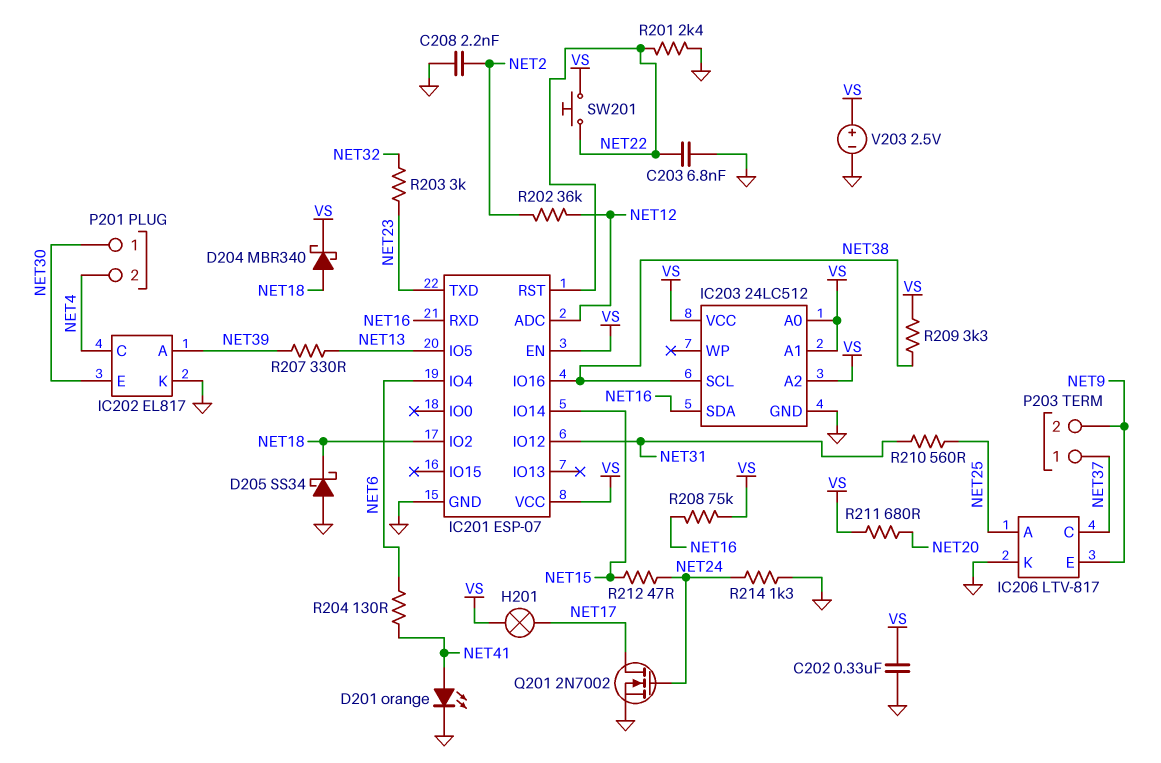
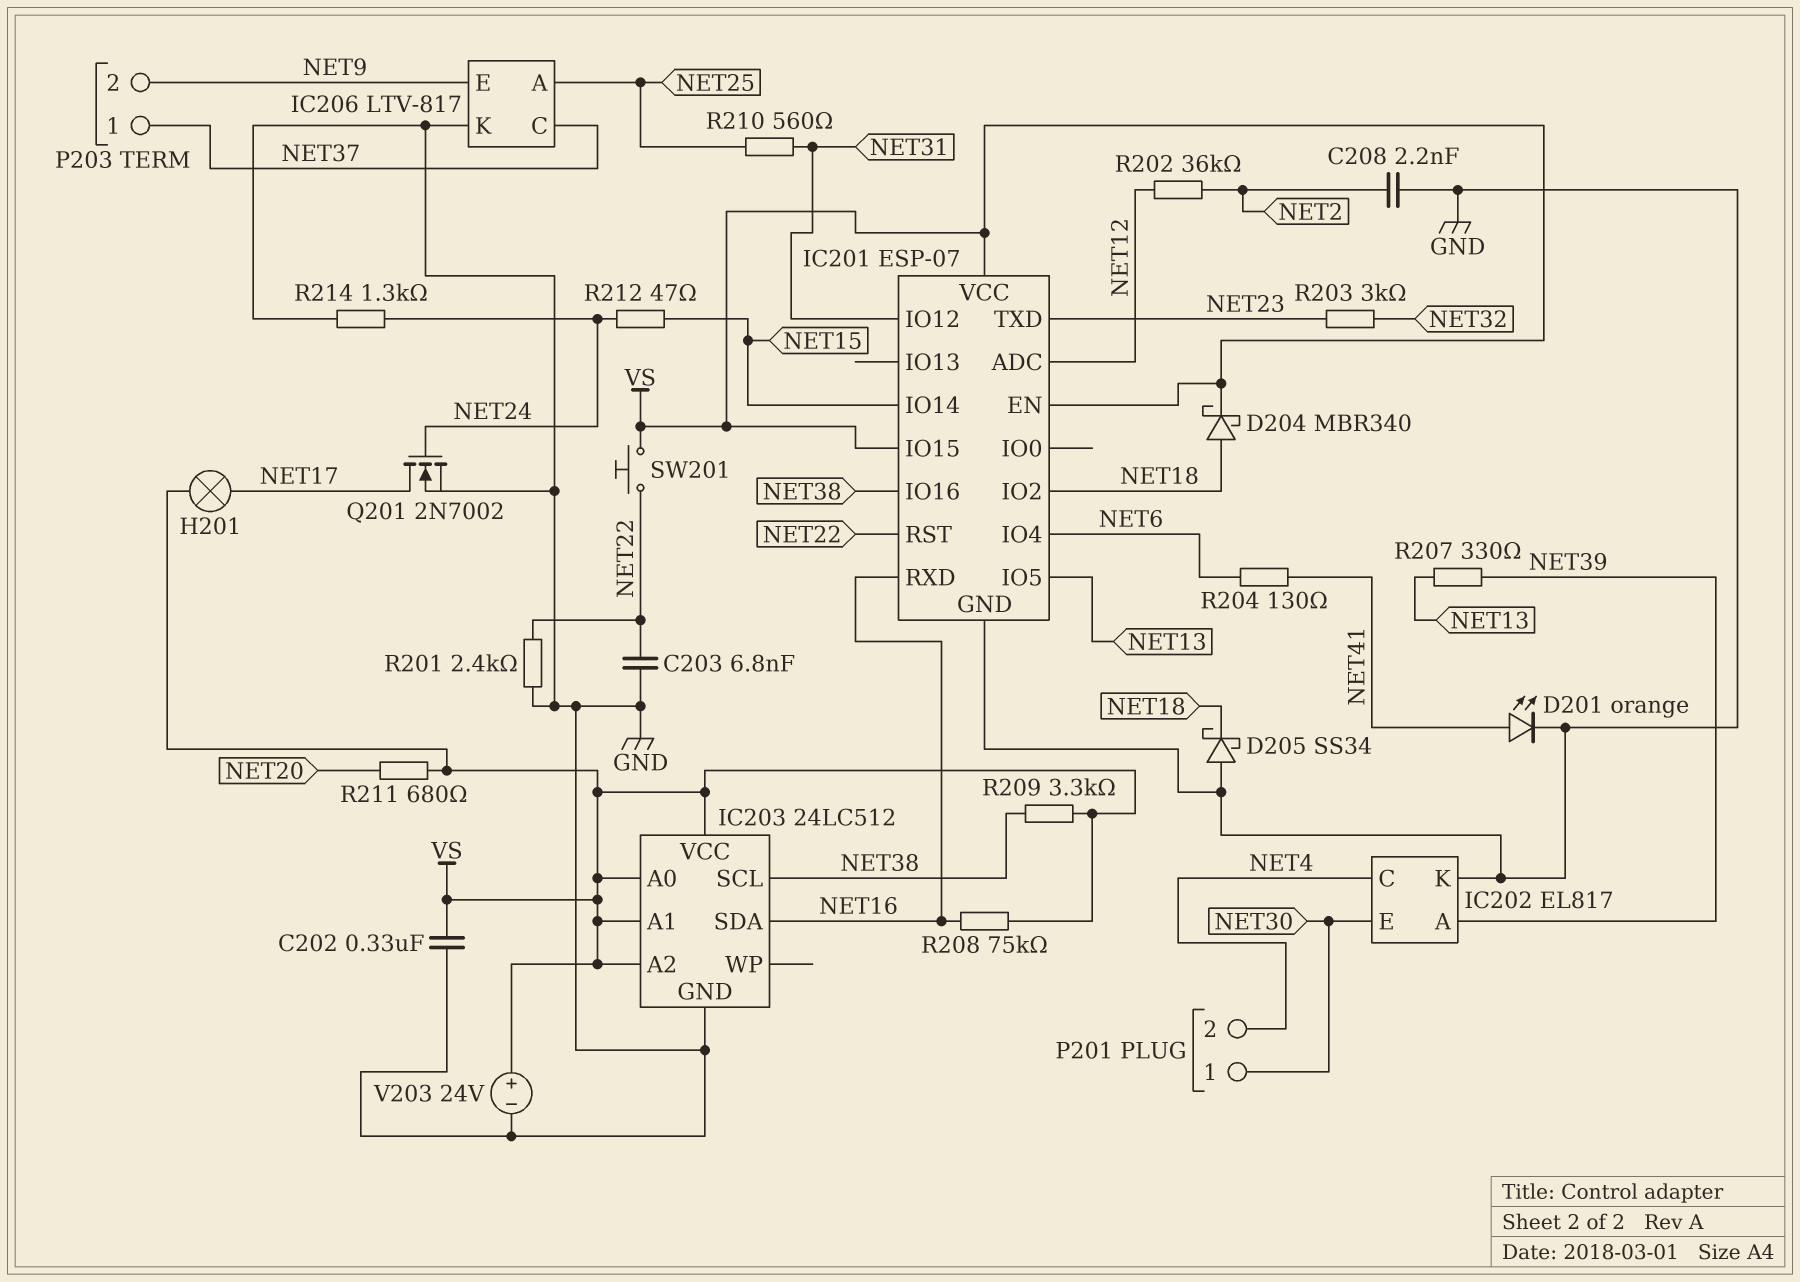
IC201 pin IO15: none -> VS
V203: 2.5V (plus VS, minus GND) -> 24V (plus VS, minus GND)

